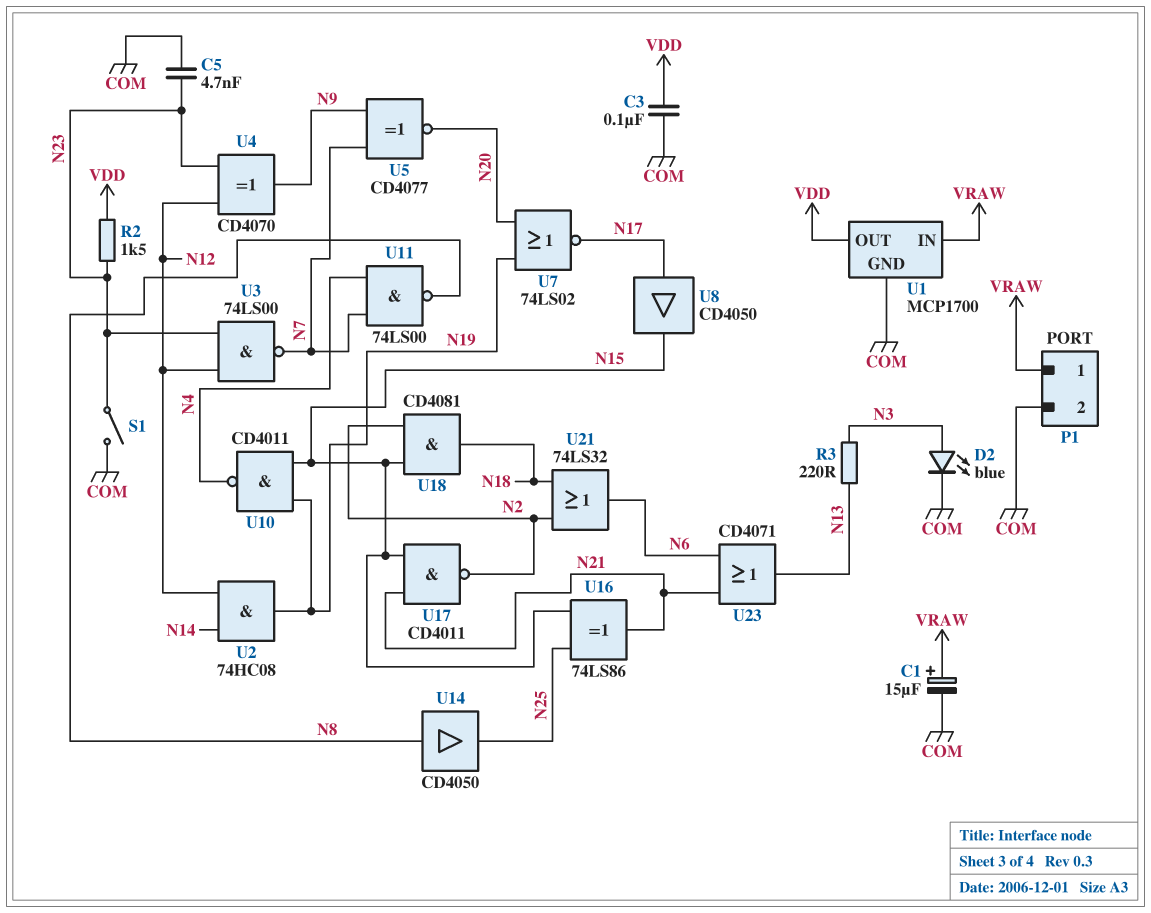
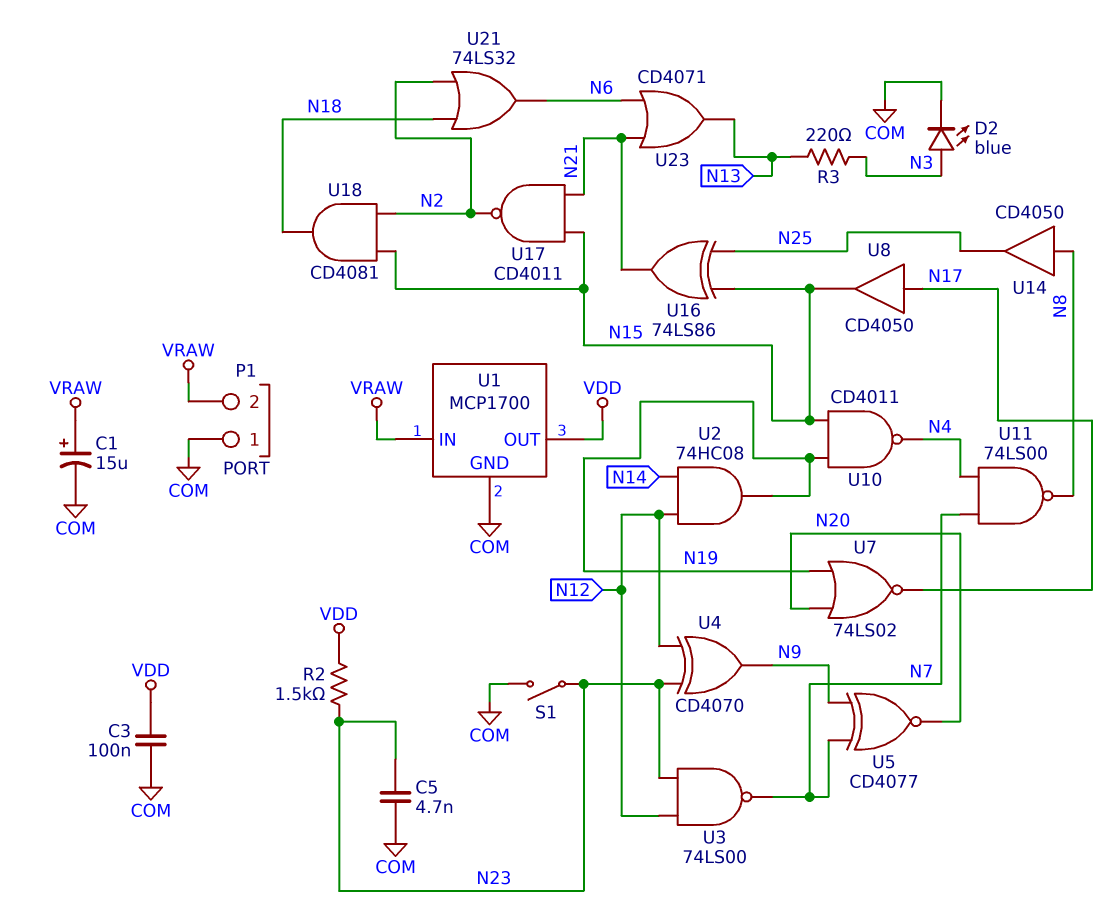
P1 pin 1: VRAW -> COM
P1 pin 2: COM -> VRAW

